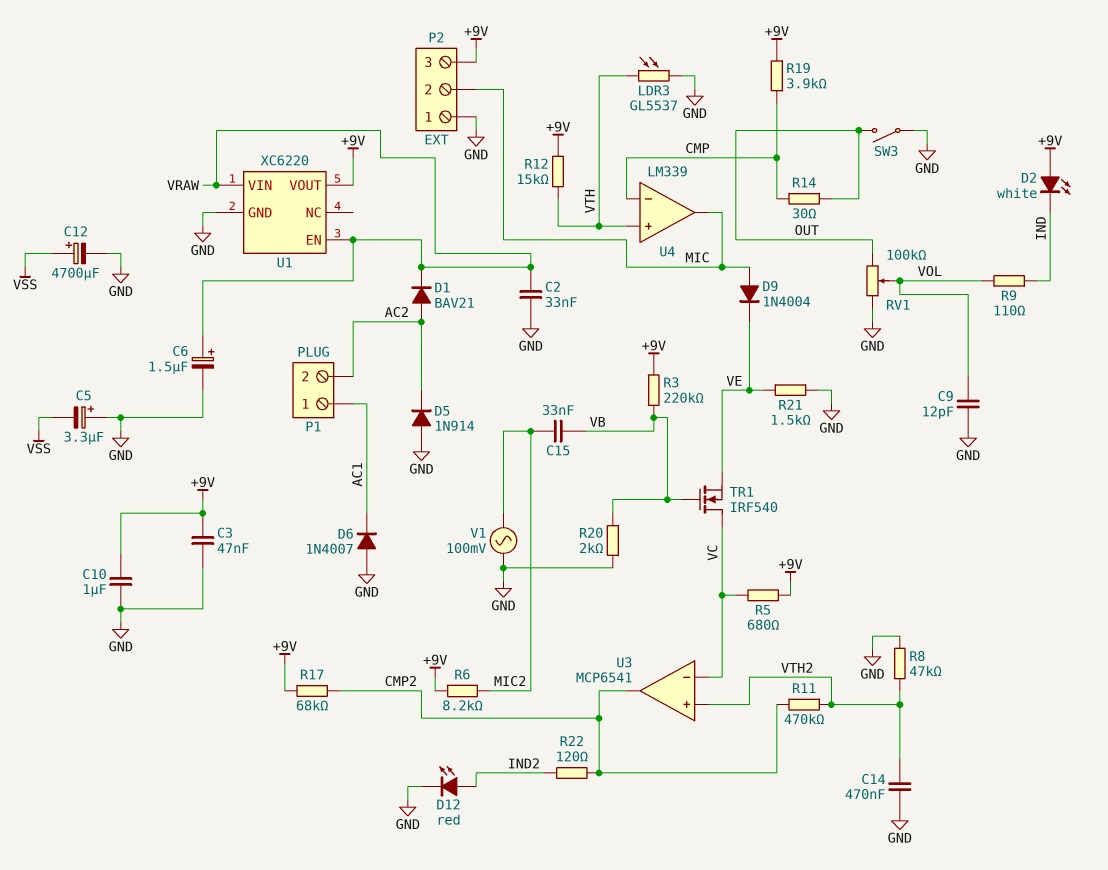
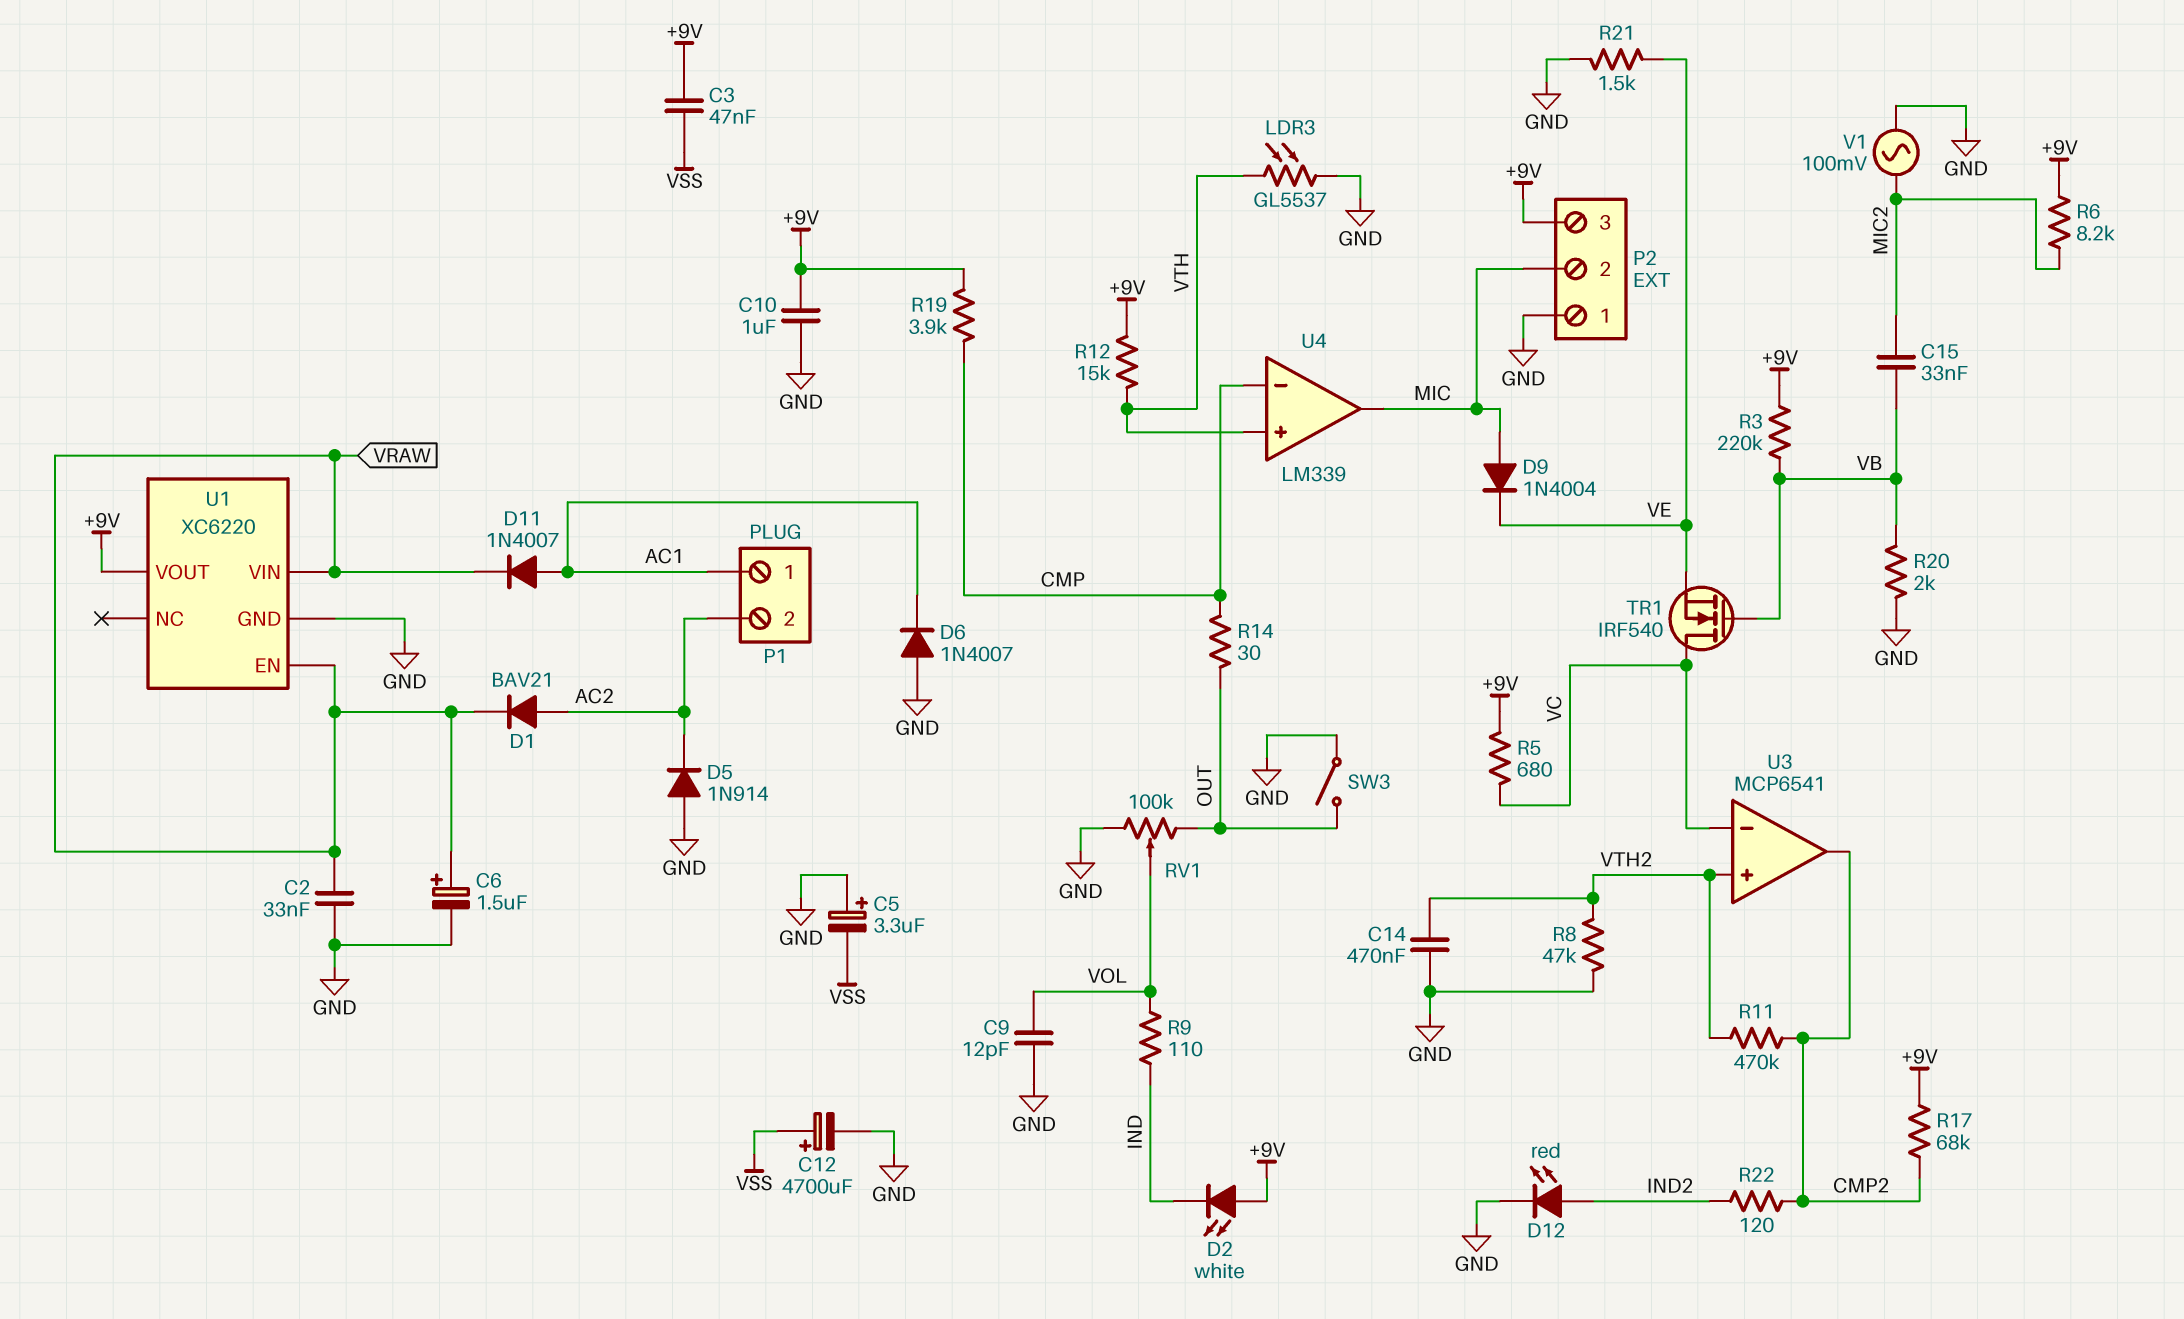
C3: 47nF (+9V, GND) -> 47nF (+9V, VSS)
D11: none -> diode 1N4007 (A AC1, K VRAW)

